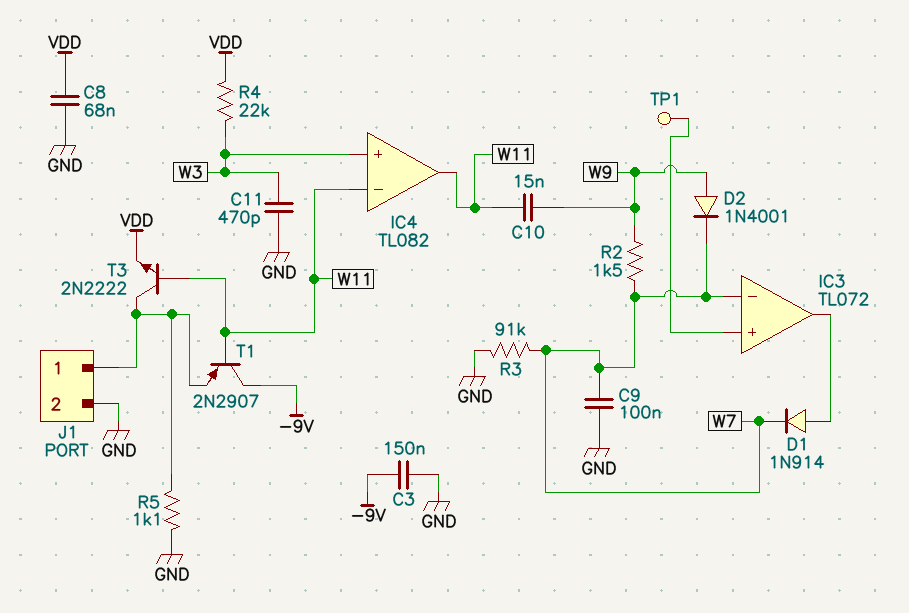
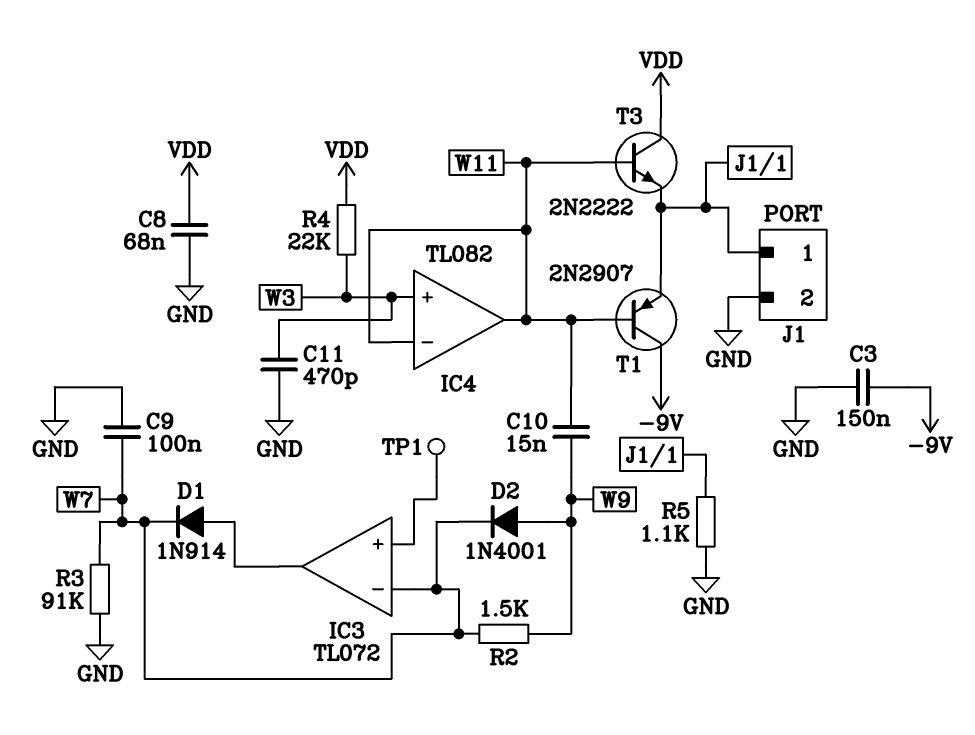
T3: NPN 2N2222 (B W11, C J1/1, E VDD) -> NPN 2N2222 (B W11, C VDD, E J1/1)

